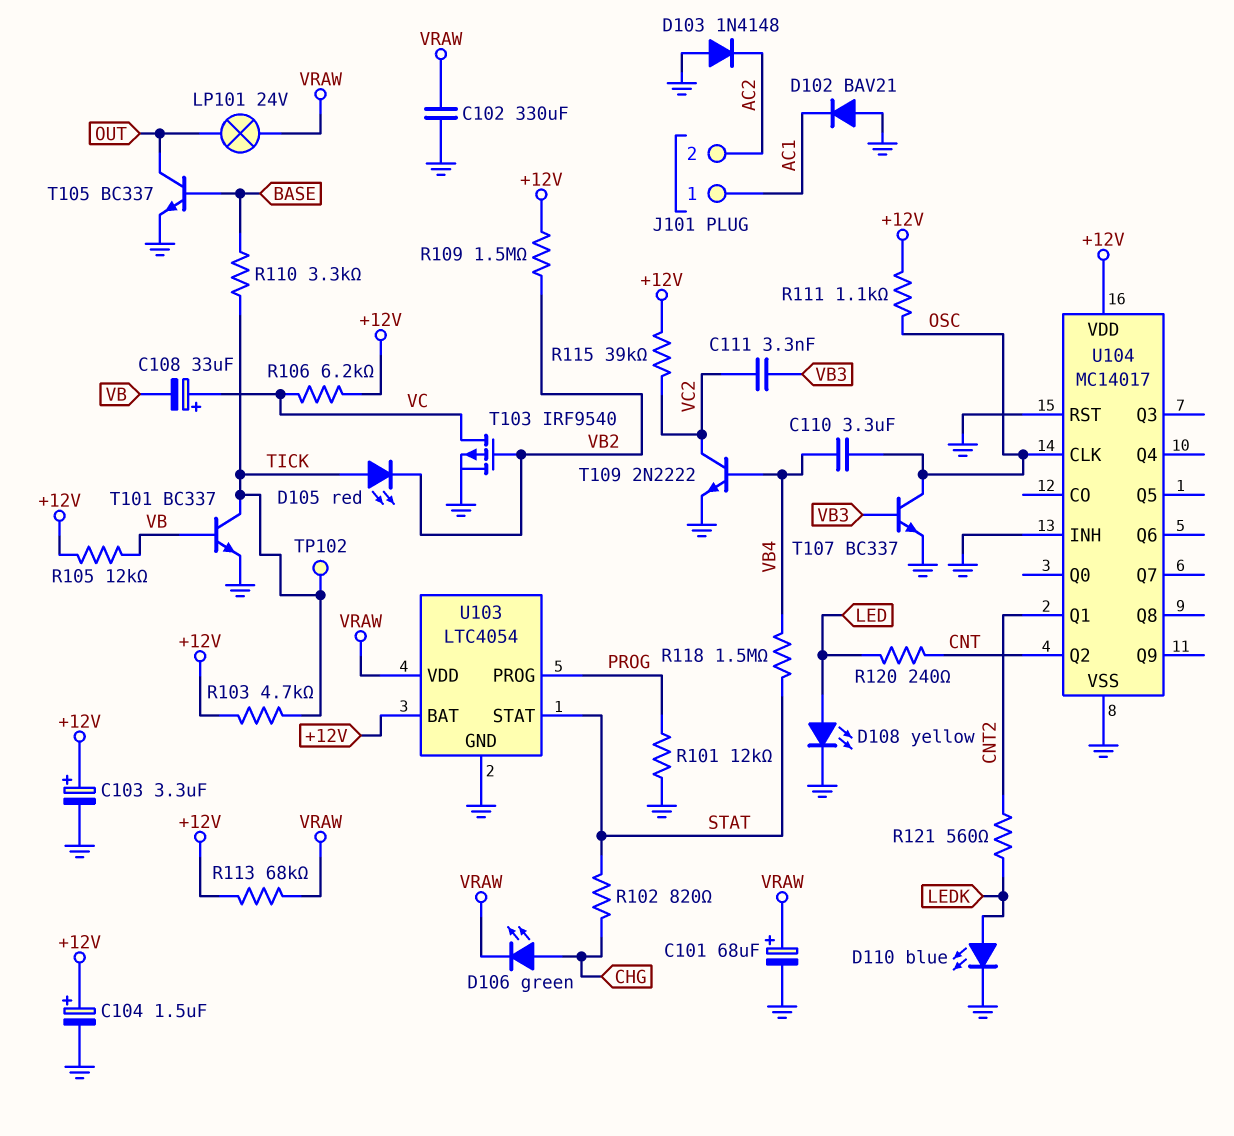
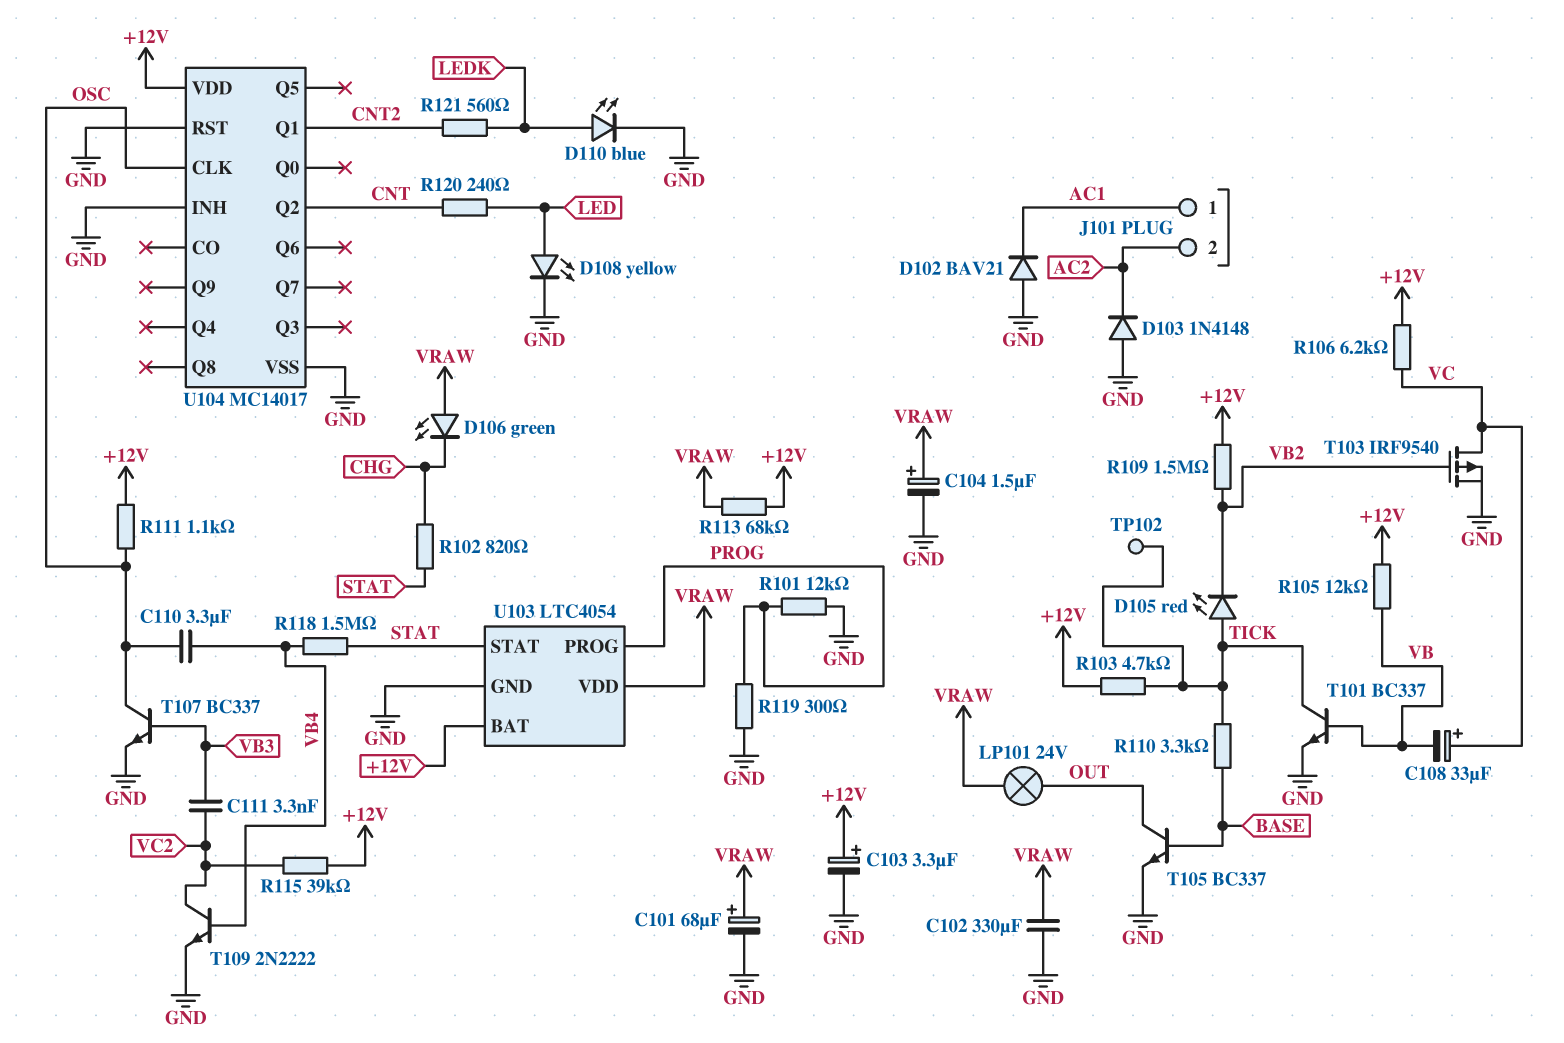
C104: 1.5uF (plus +12V, minus GND) -> 1.5uF (plus VRAW, minus GND)
D106: LED green (A CHG, K VRAW) -> LED green (A VRAW, K CHG)
R119: none -> 300 (GND, PROG)

